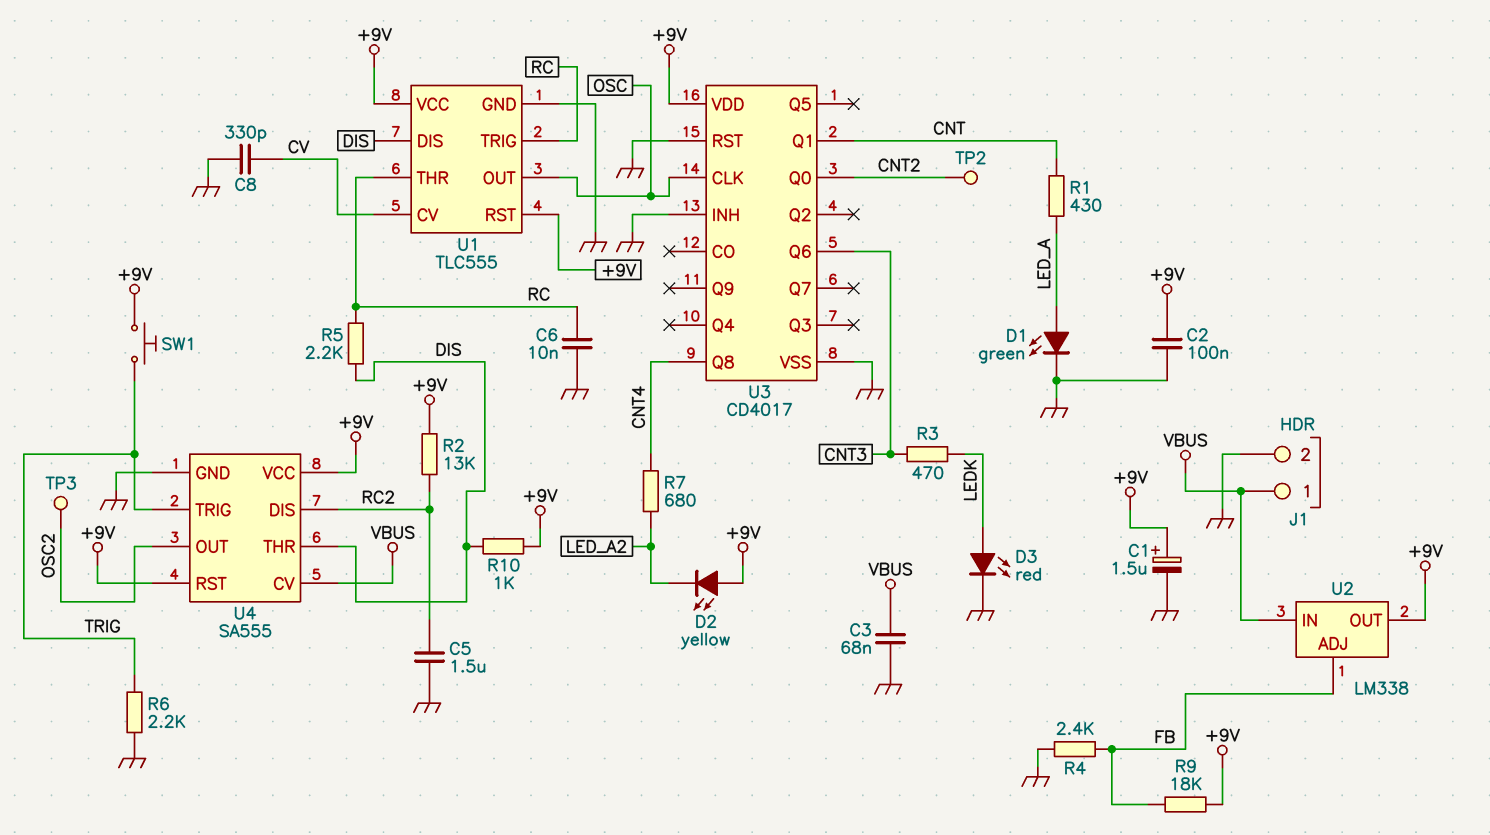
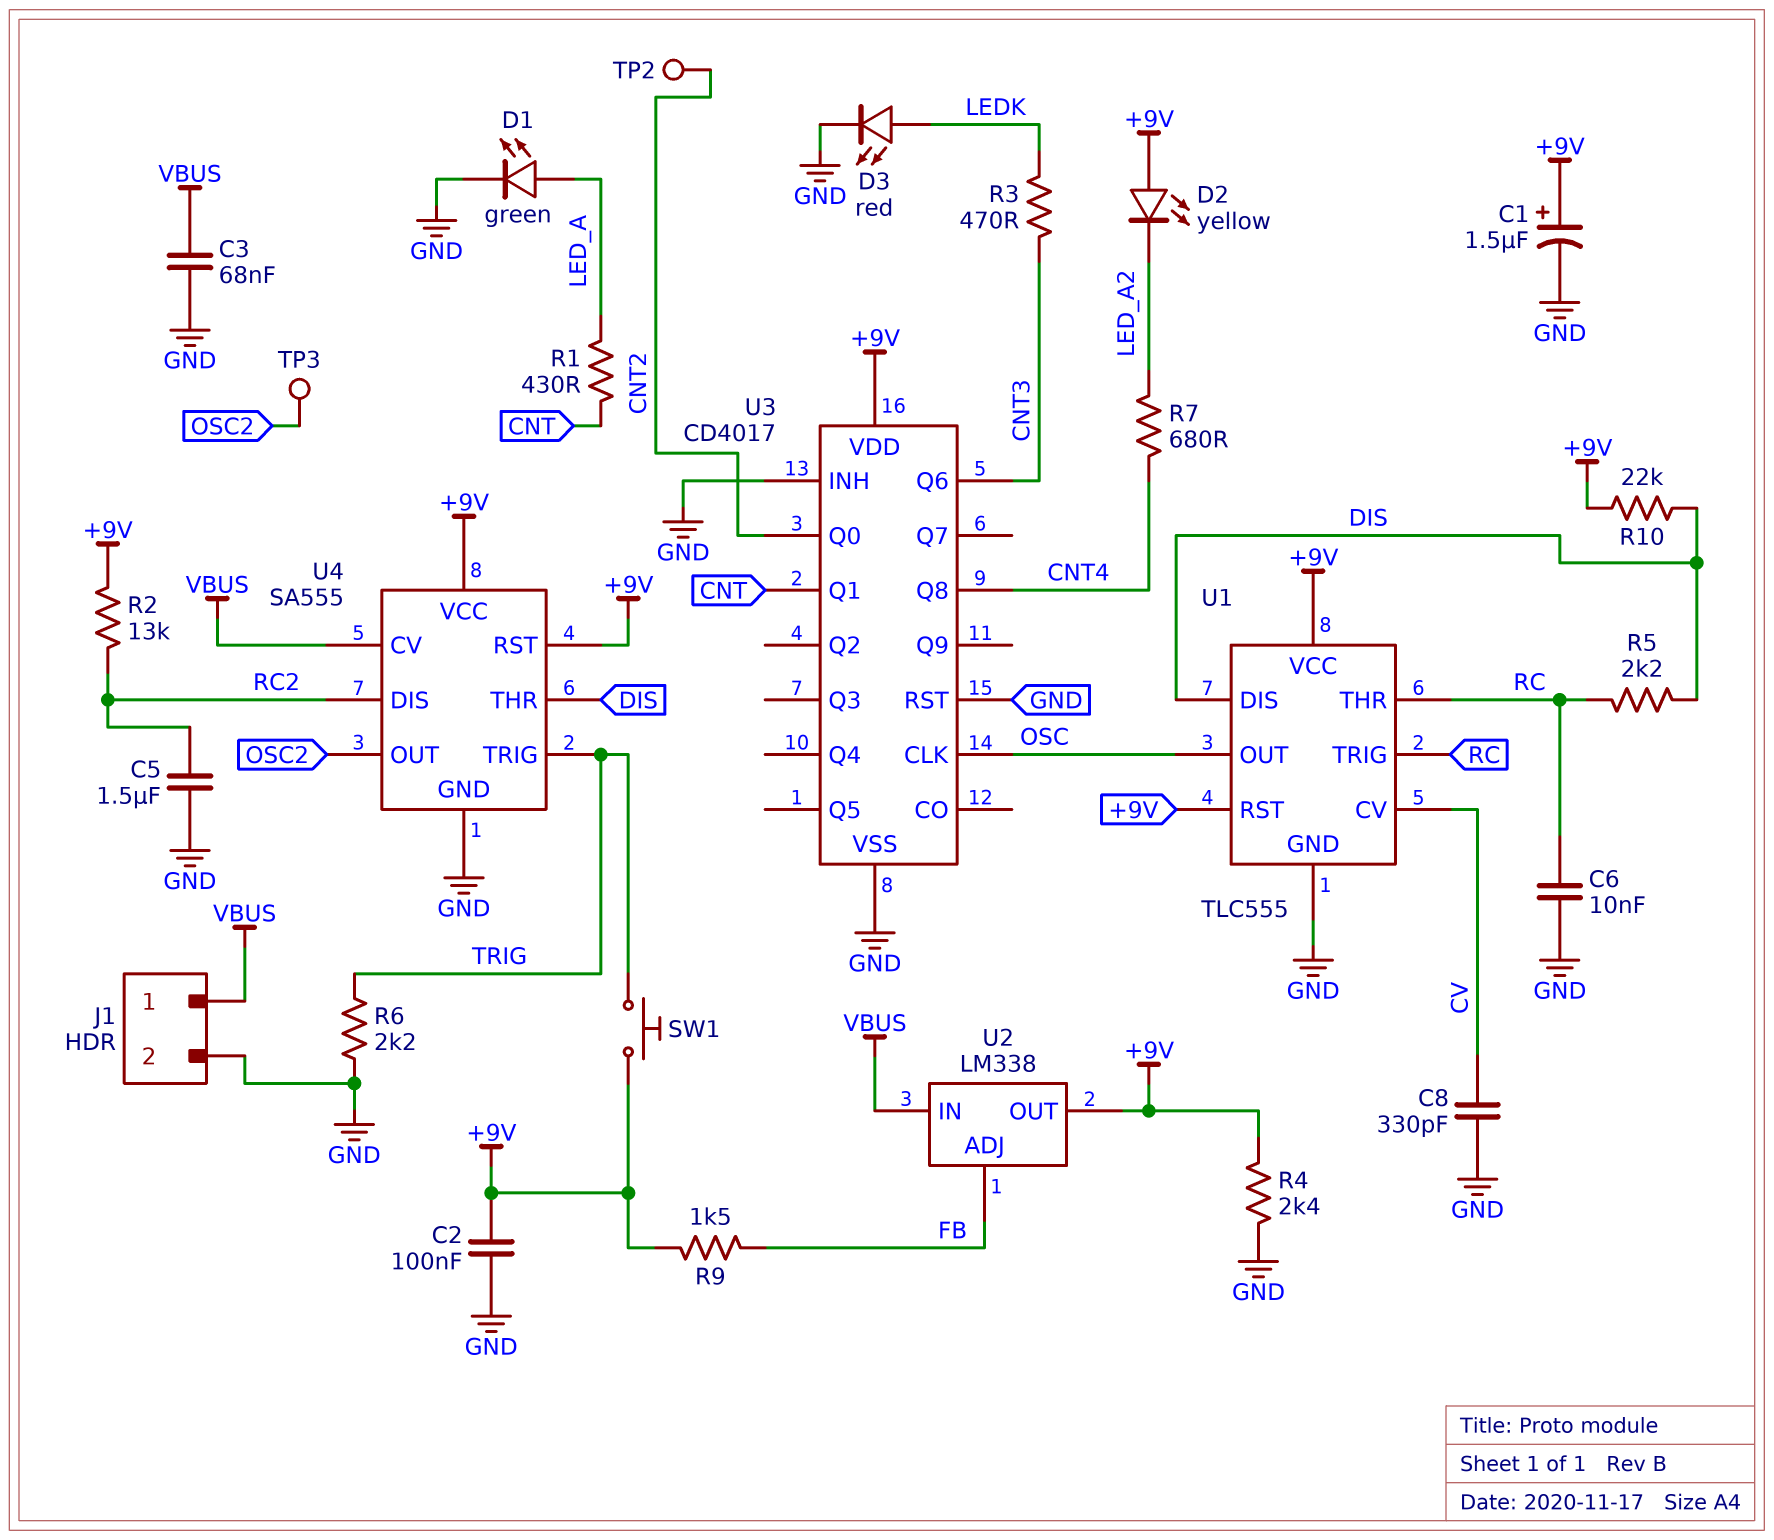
R4: 2.4k (FB, GND) -> 2.4k (+9V, GND)
R9: 18k (+9V, FB) -> 1.5k (+9V, FB)
R10: 1k (+9V, DIS) -> 22k (+9V, DIS)

